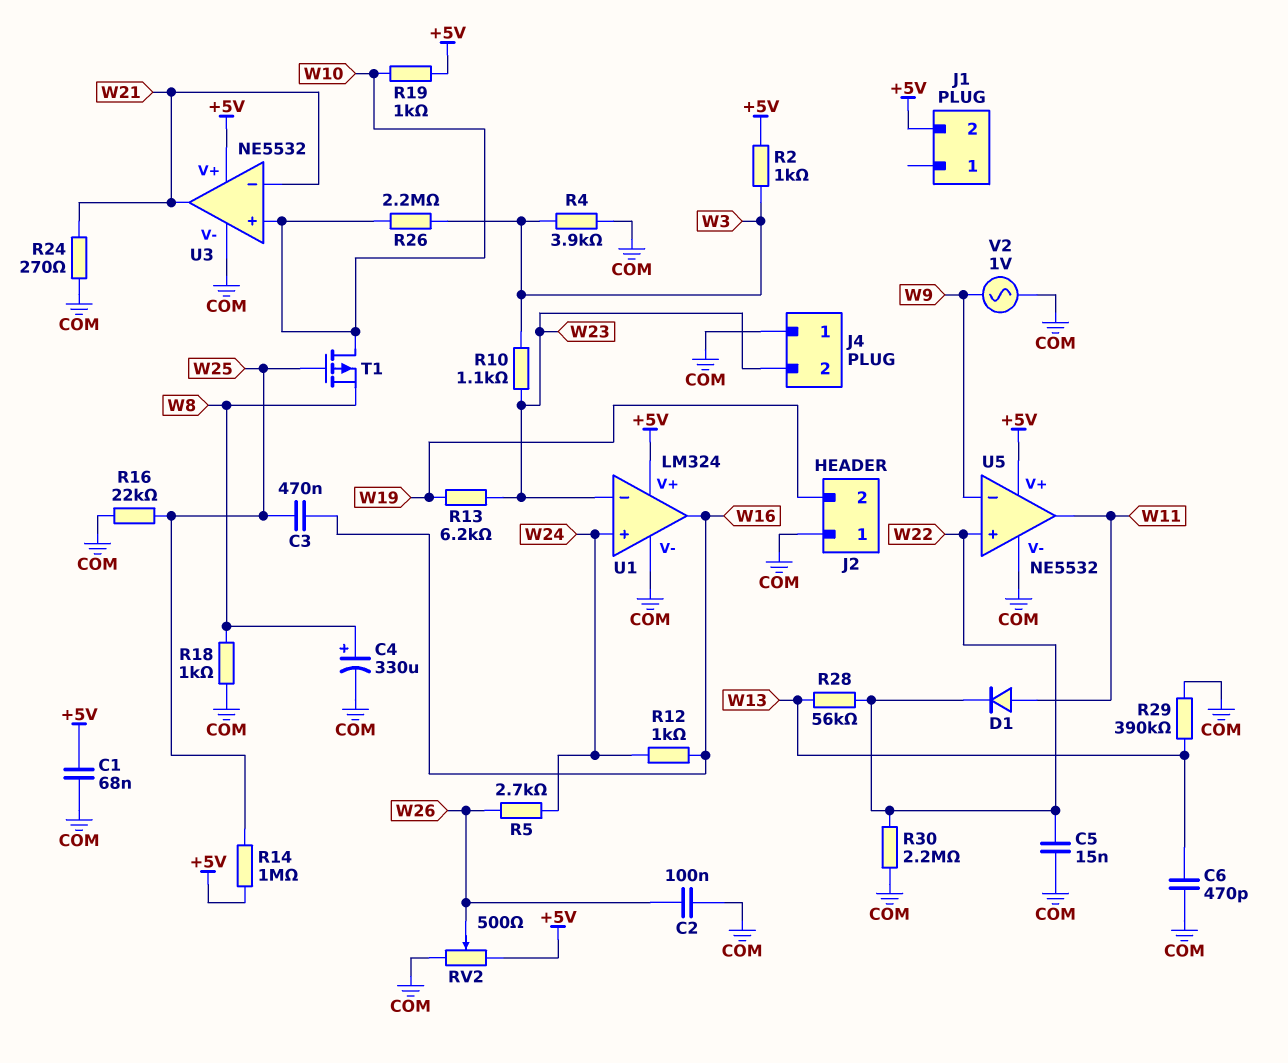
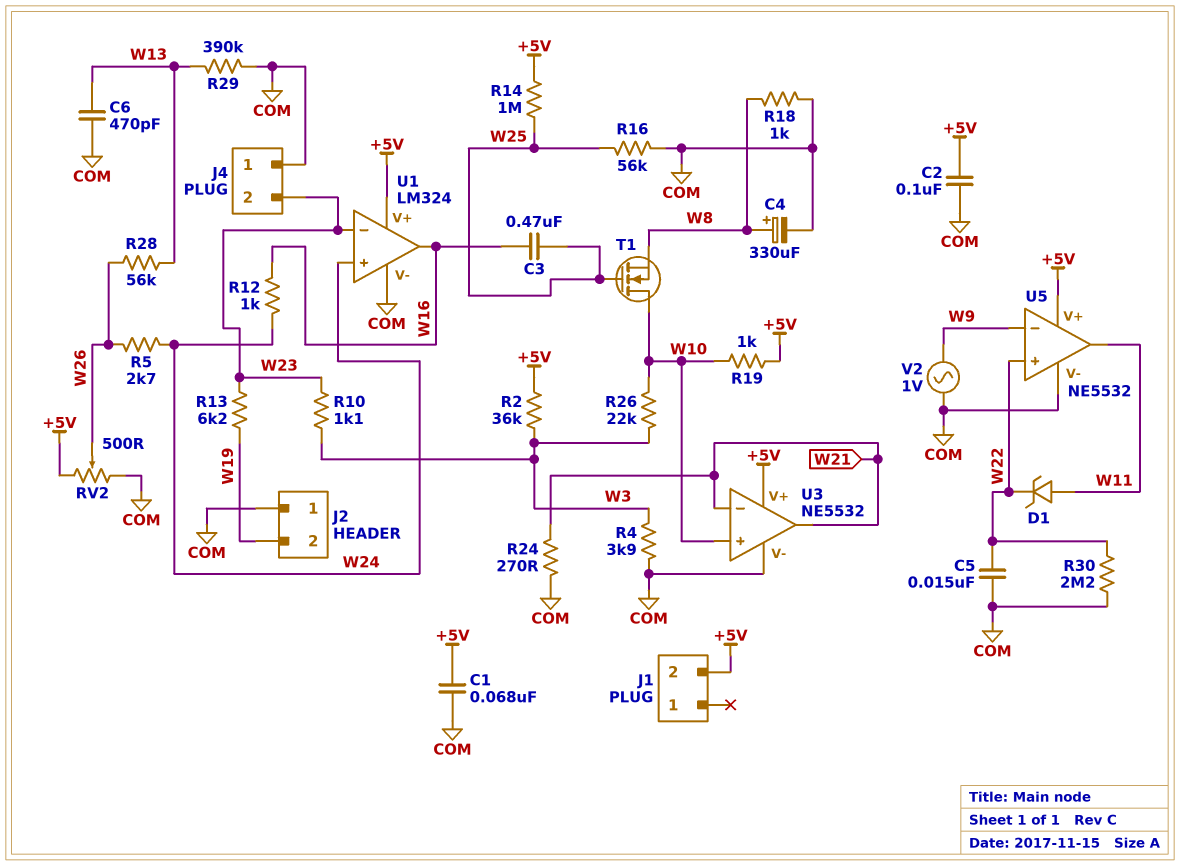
C2: 100nF (COM, W26) -> 100nF (+5V, COM)
D1: diode (A W11, K W22) -> zener (A W11, K W22)
R2: 1k (+5V, W3) -> 36k (+5V, W3)
R16: 22k (COM, W25) -> 56k (COM, W25)
R26: 2.2M (W3, W10) -> 22k (W3, W10)
R28: 56k (W13, W22) -> 56k (W13, W26)
T1: PMOS (G W25, D W10, S W8) -> NMOS (G W25, D W10, S W8)

